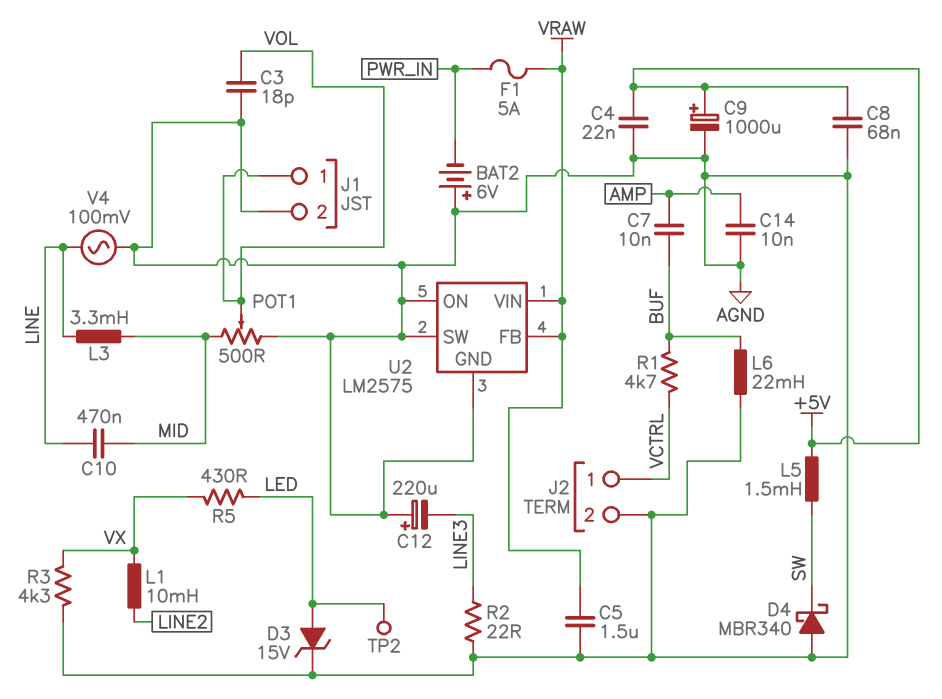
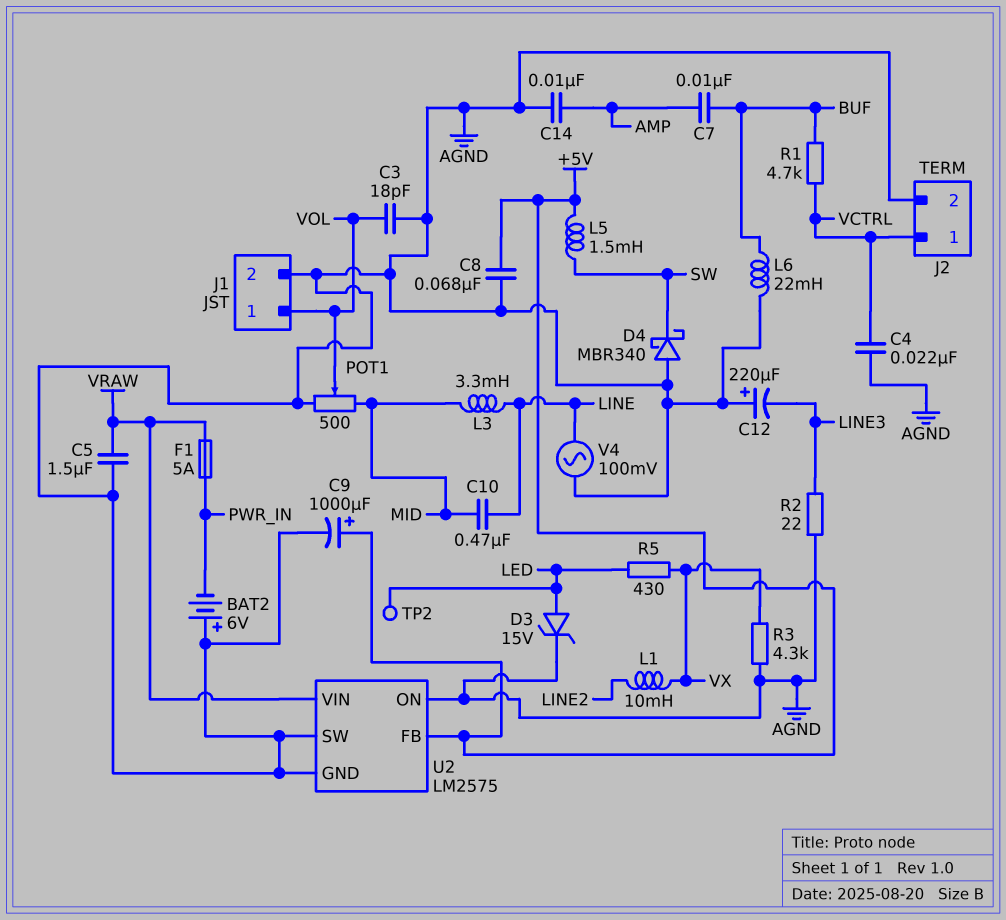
C4: 22nF (+5V, AGND) -> 22nF (AGND, VCTRL)
U2 pin FB: VRAW -> +5V

